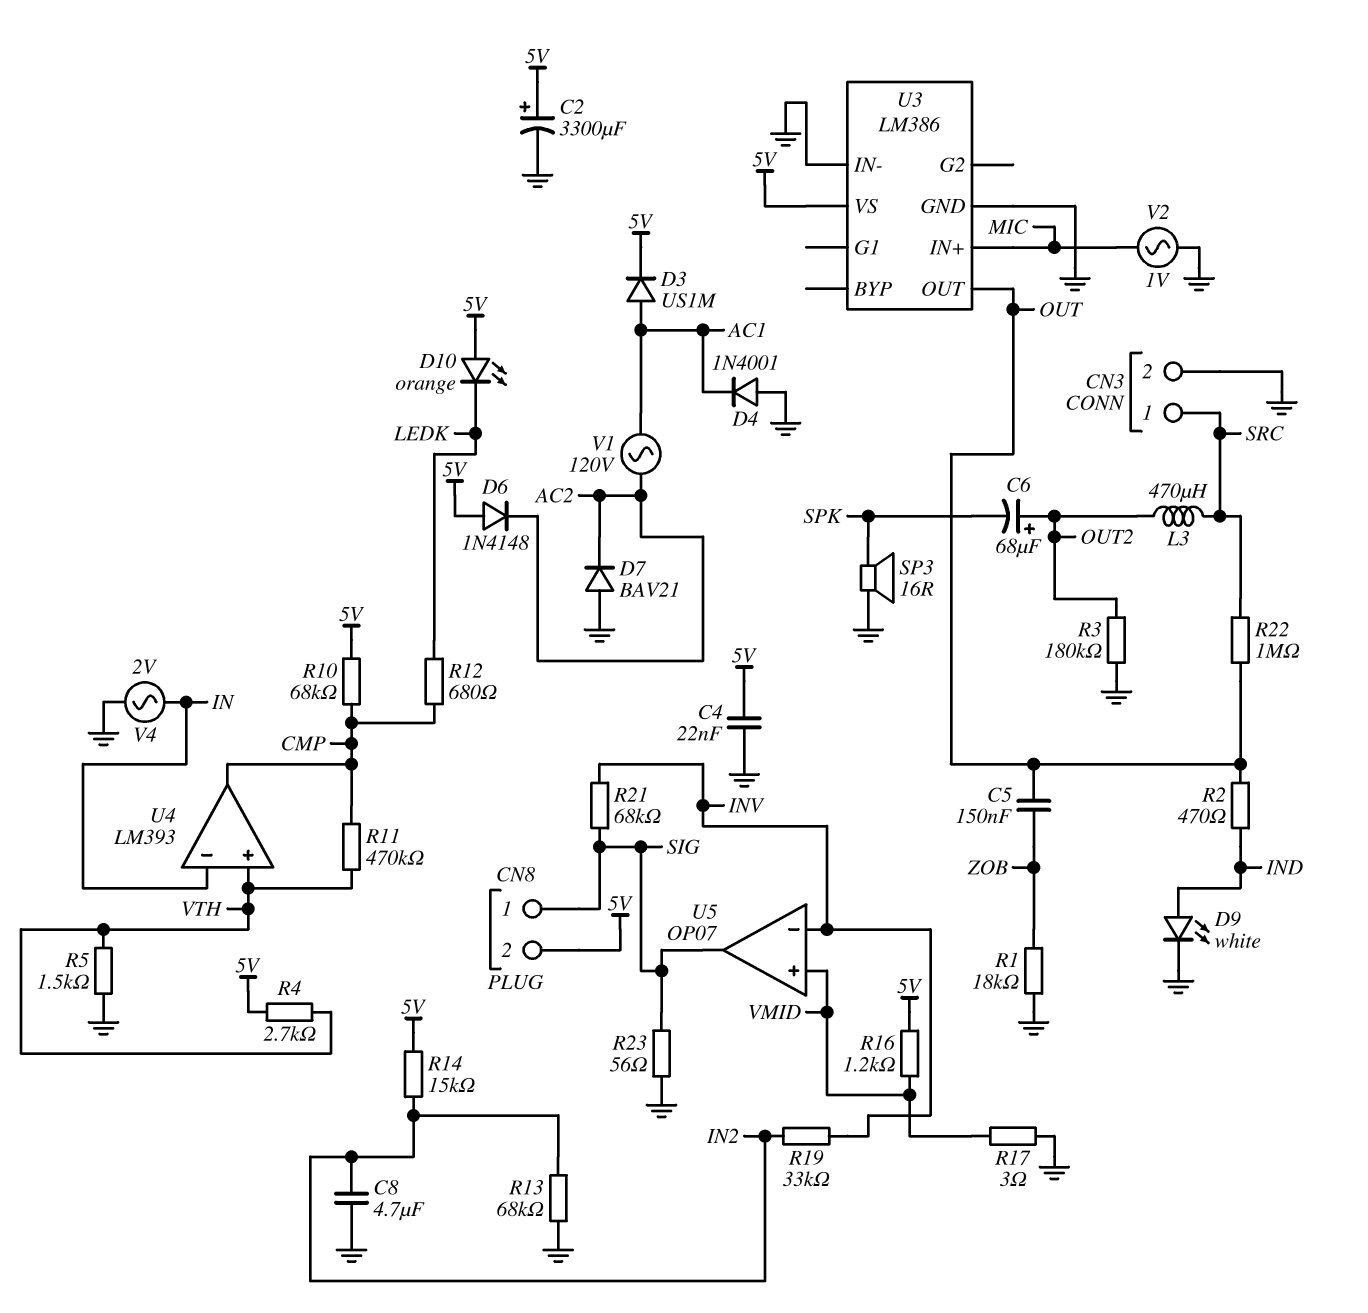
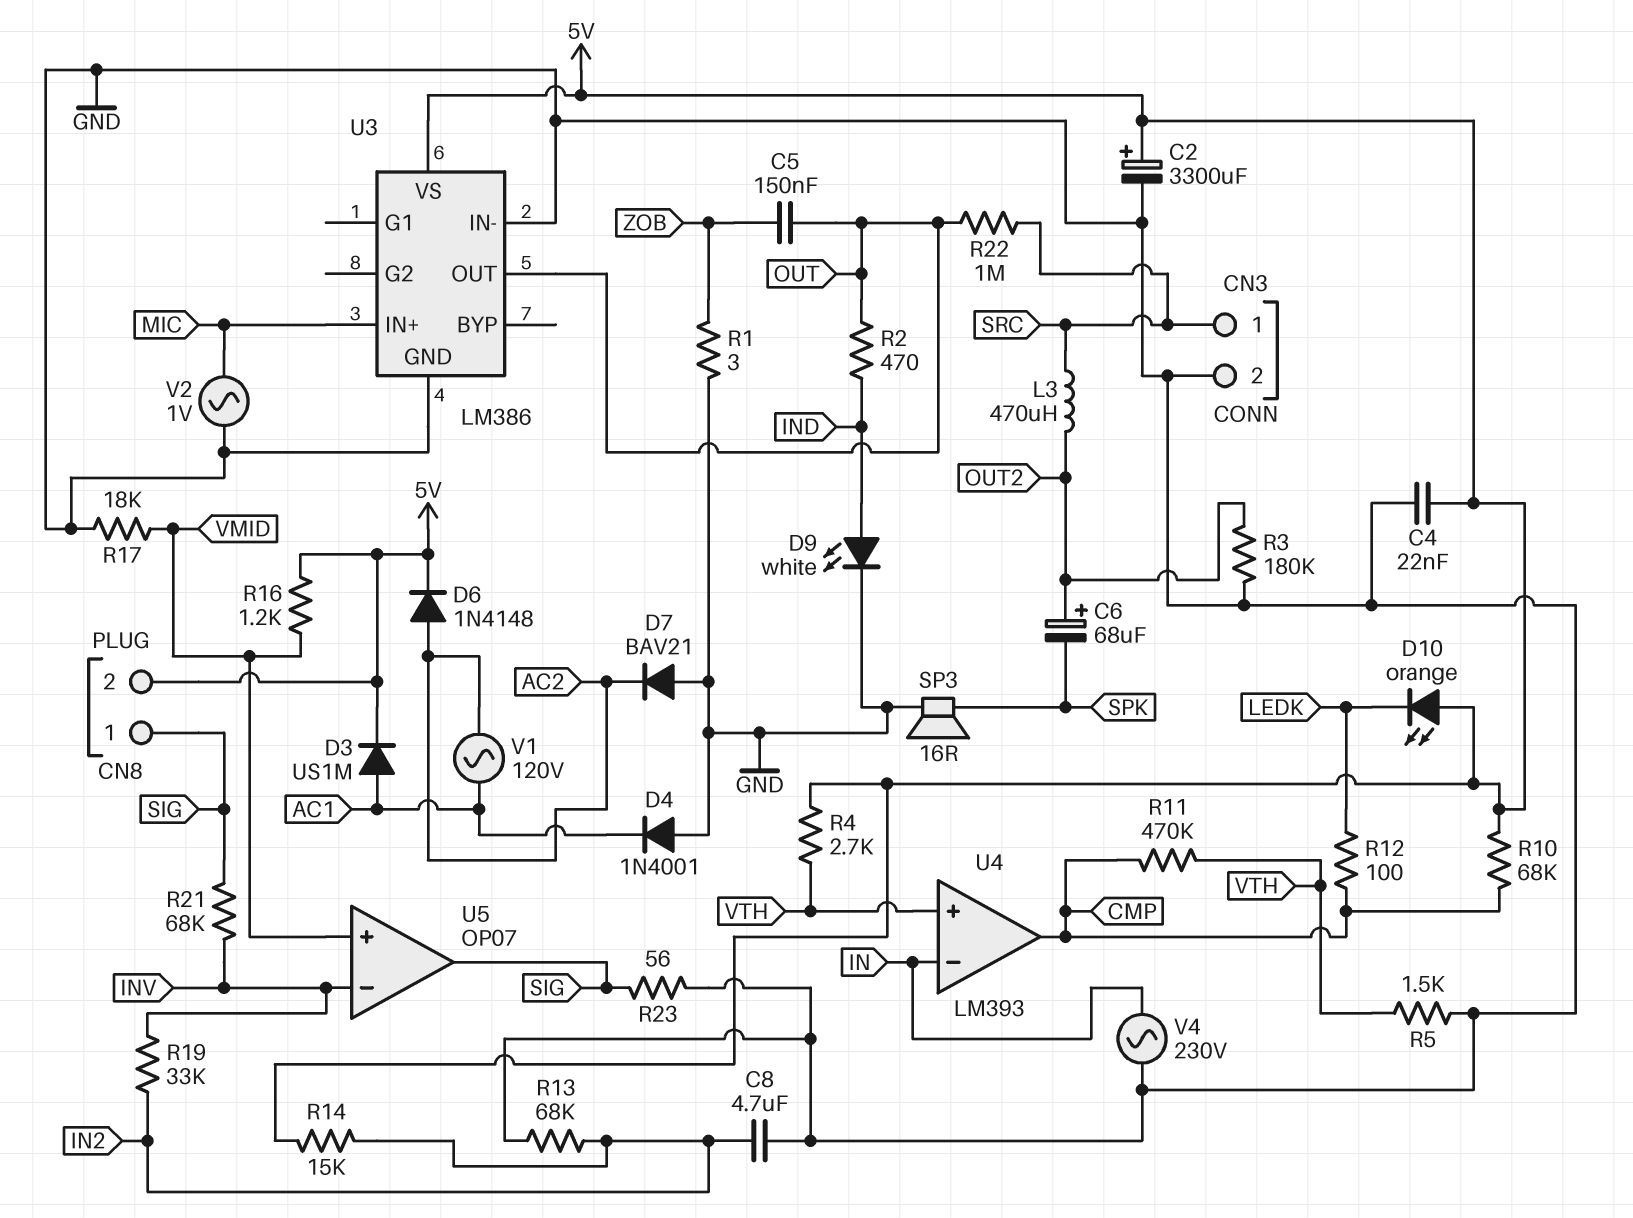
D6: diode 1N4148 (A 5V, K AC2) -> diode 1N4148 (A AC2, K 5V)
R1: 18k (GND, ZOB) -> 3 (GND, ZOB)
R12: 680 (CMP, LEDK) -> 100 (CMP, LEDK)
R17: 3 (GND, VMID) -> 18k (GND, VMID)
V4: AC 2V (GND, IN) -> AC 230V (GND, IN)

